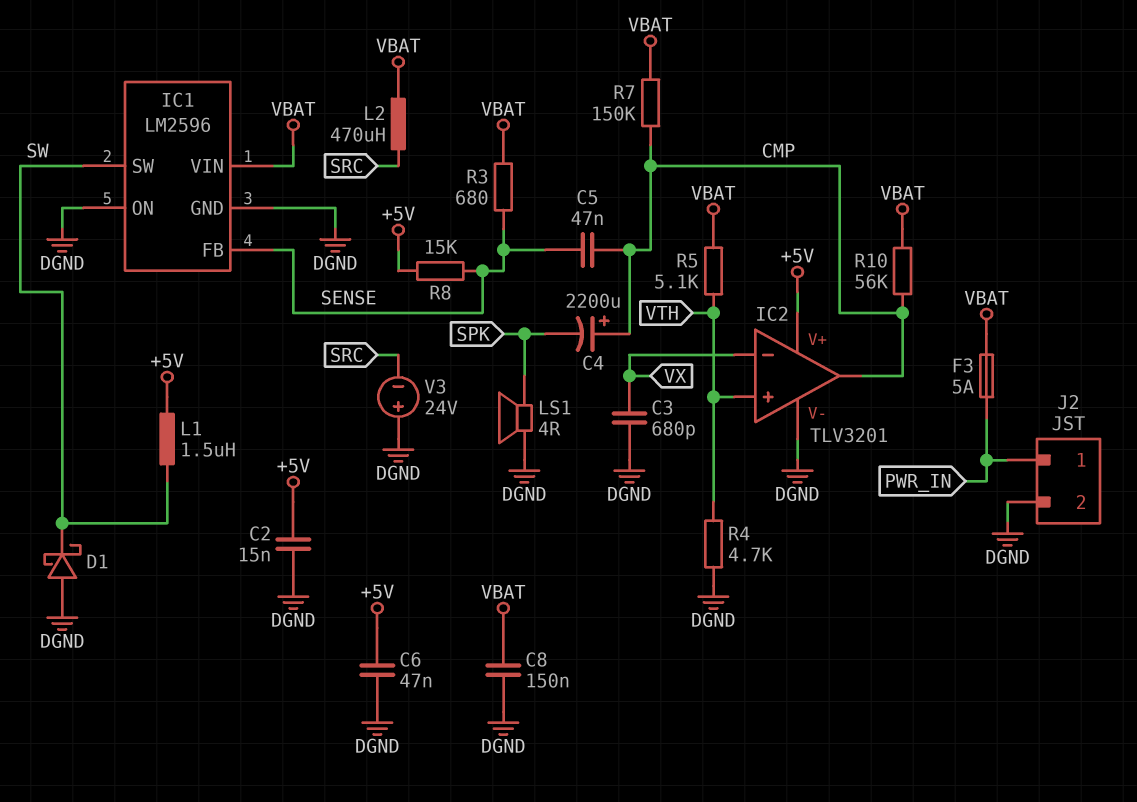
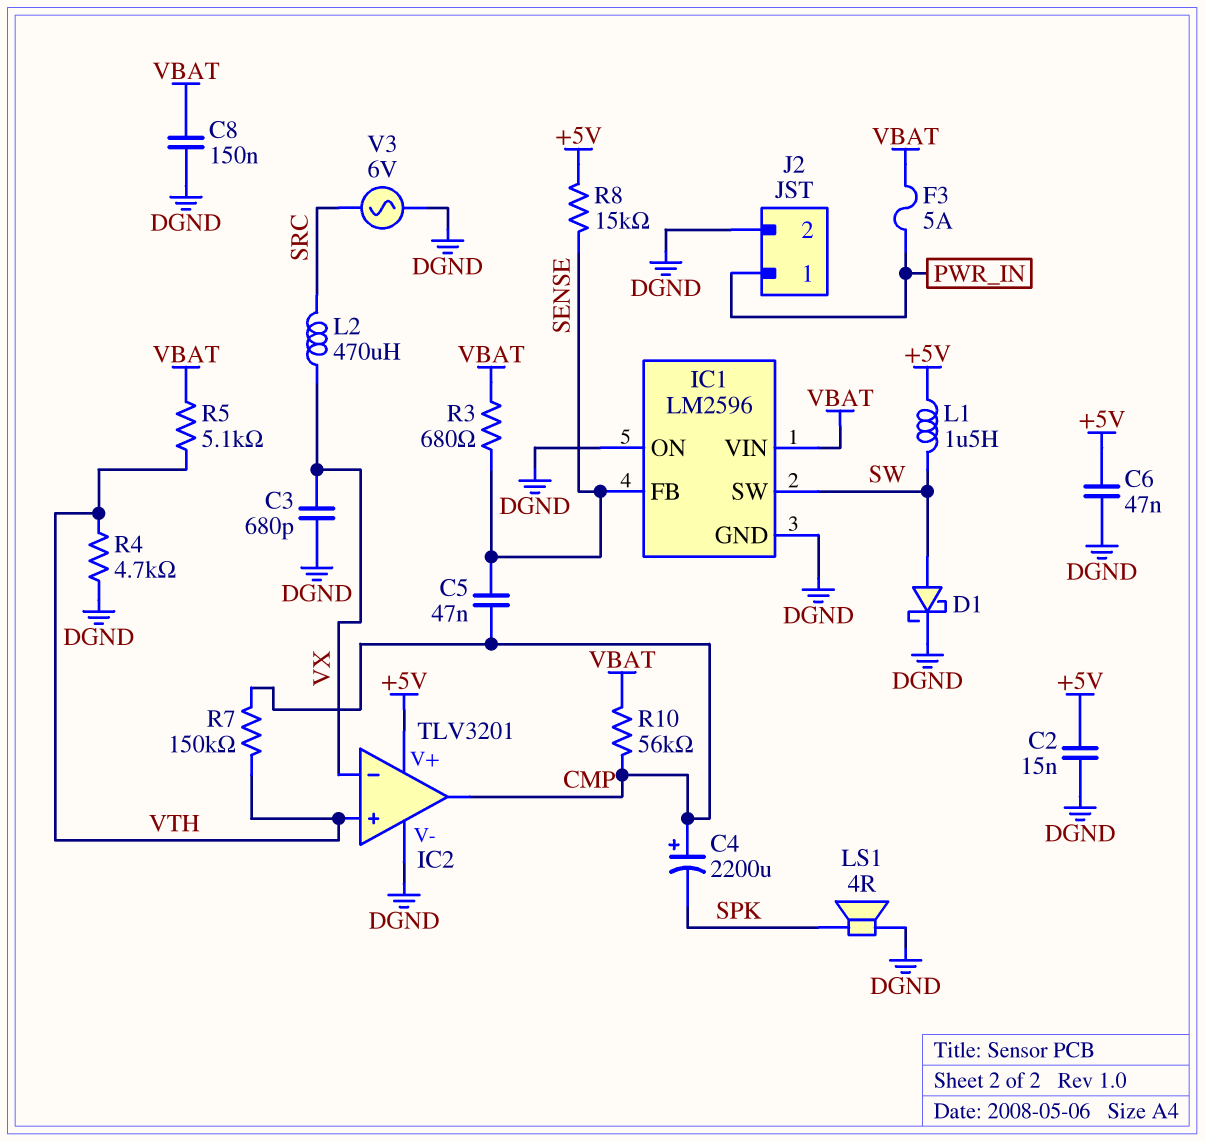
D1: schottky (A DGND, K SW) -> schottky (A SW, K DGND)
L2: 470uH (SRC, VBAT) -> 470uH (SRC, VX)
R7: 150k (CMP, VBAT) -> 150k (CMP, VTH)
V3: 24V (plus DGND, minus SRC) -> AC 6V (DGND, SRC)

